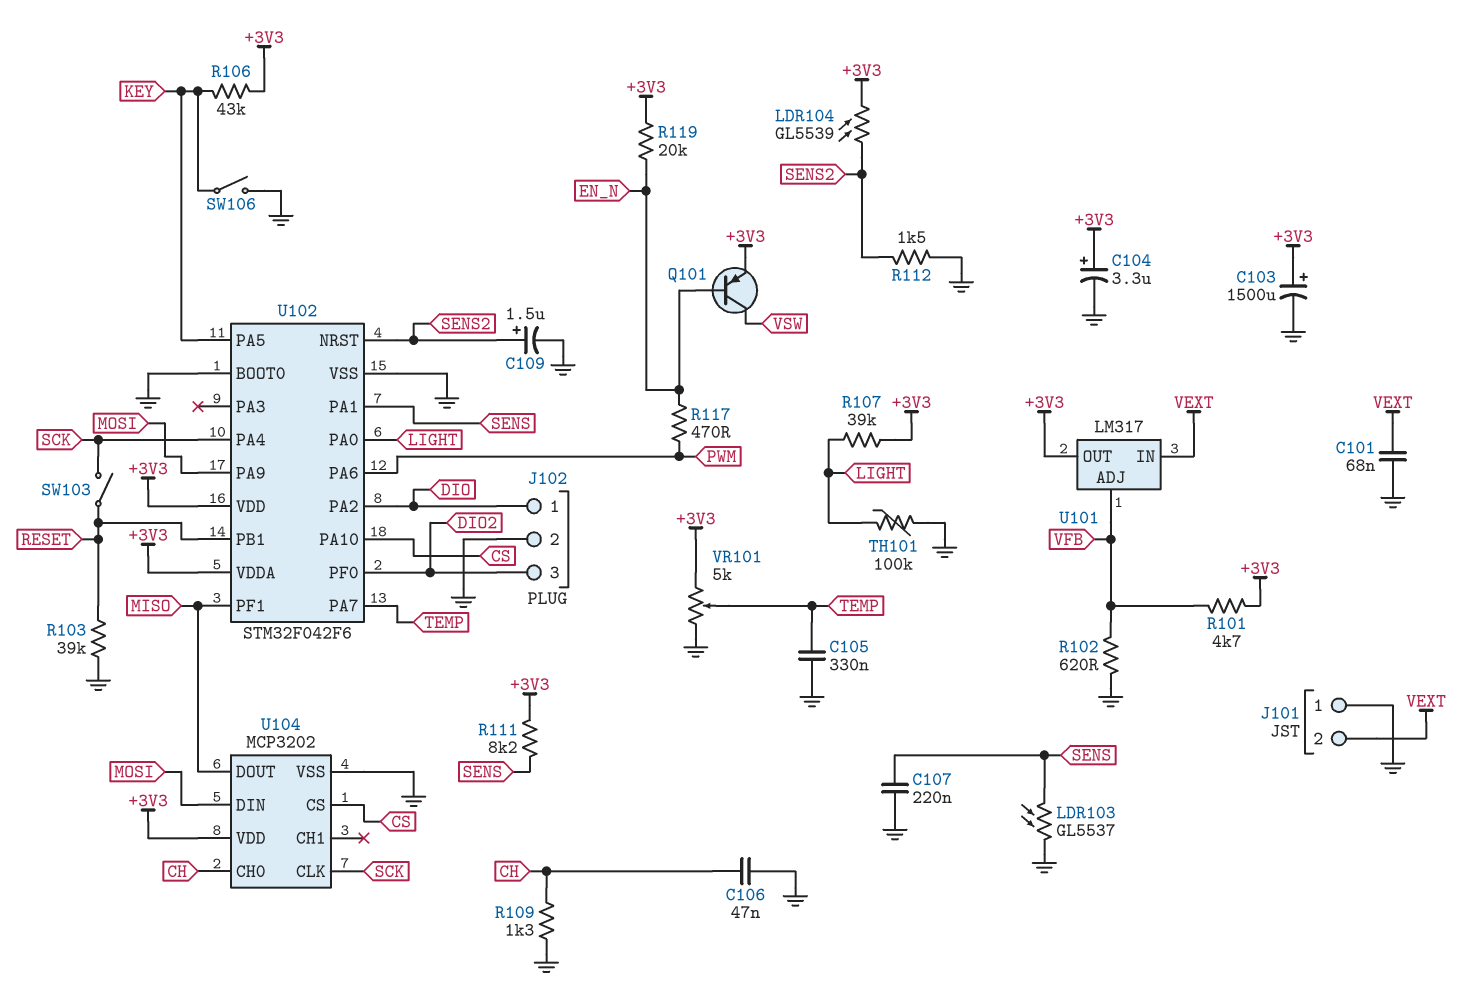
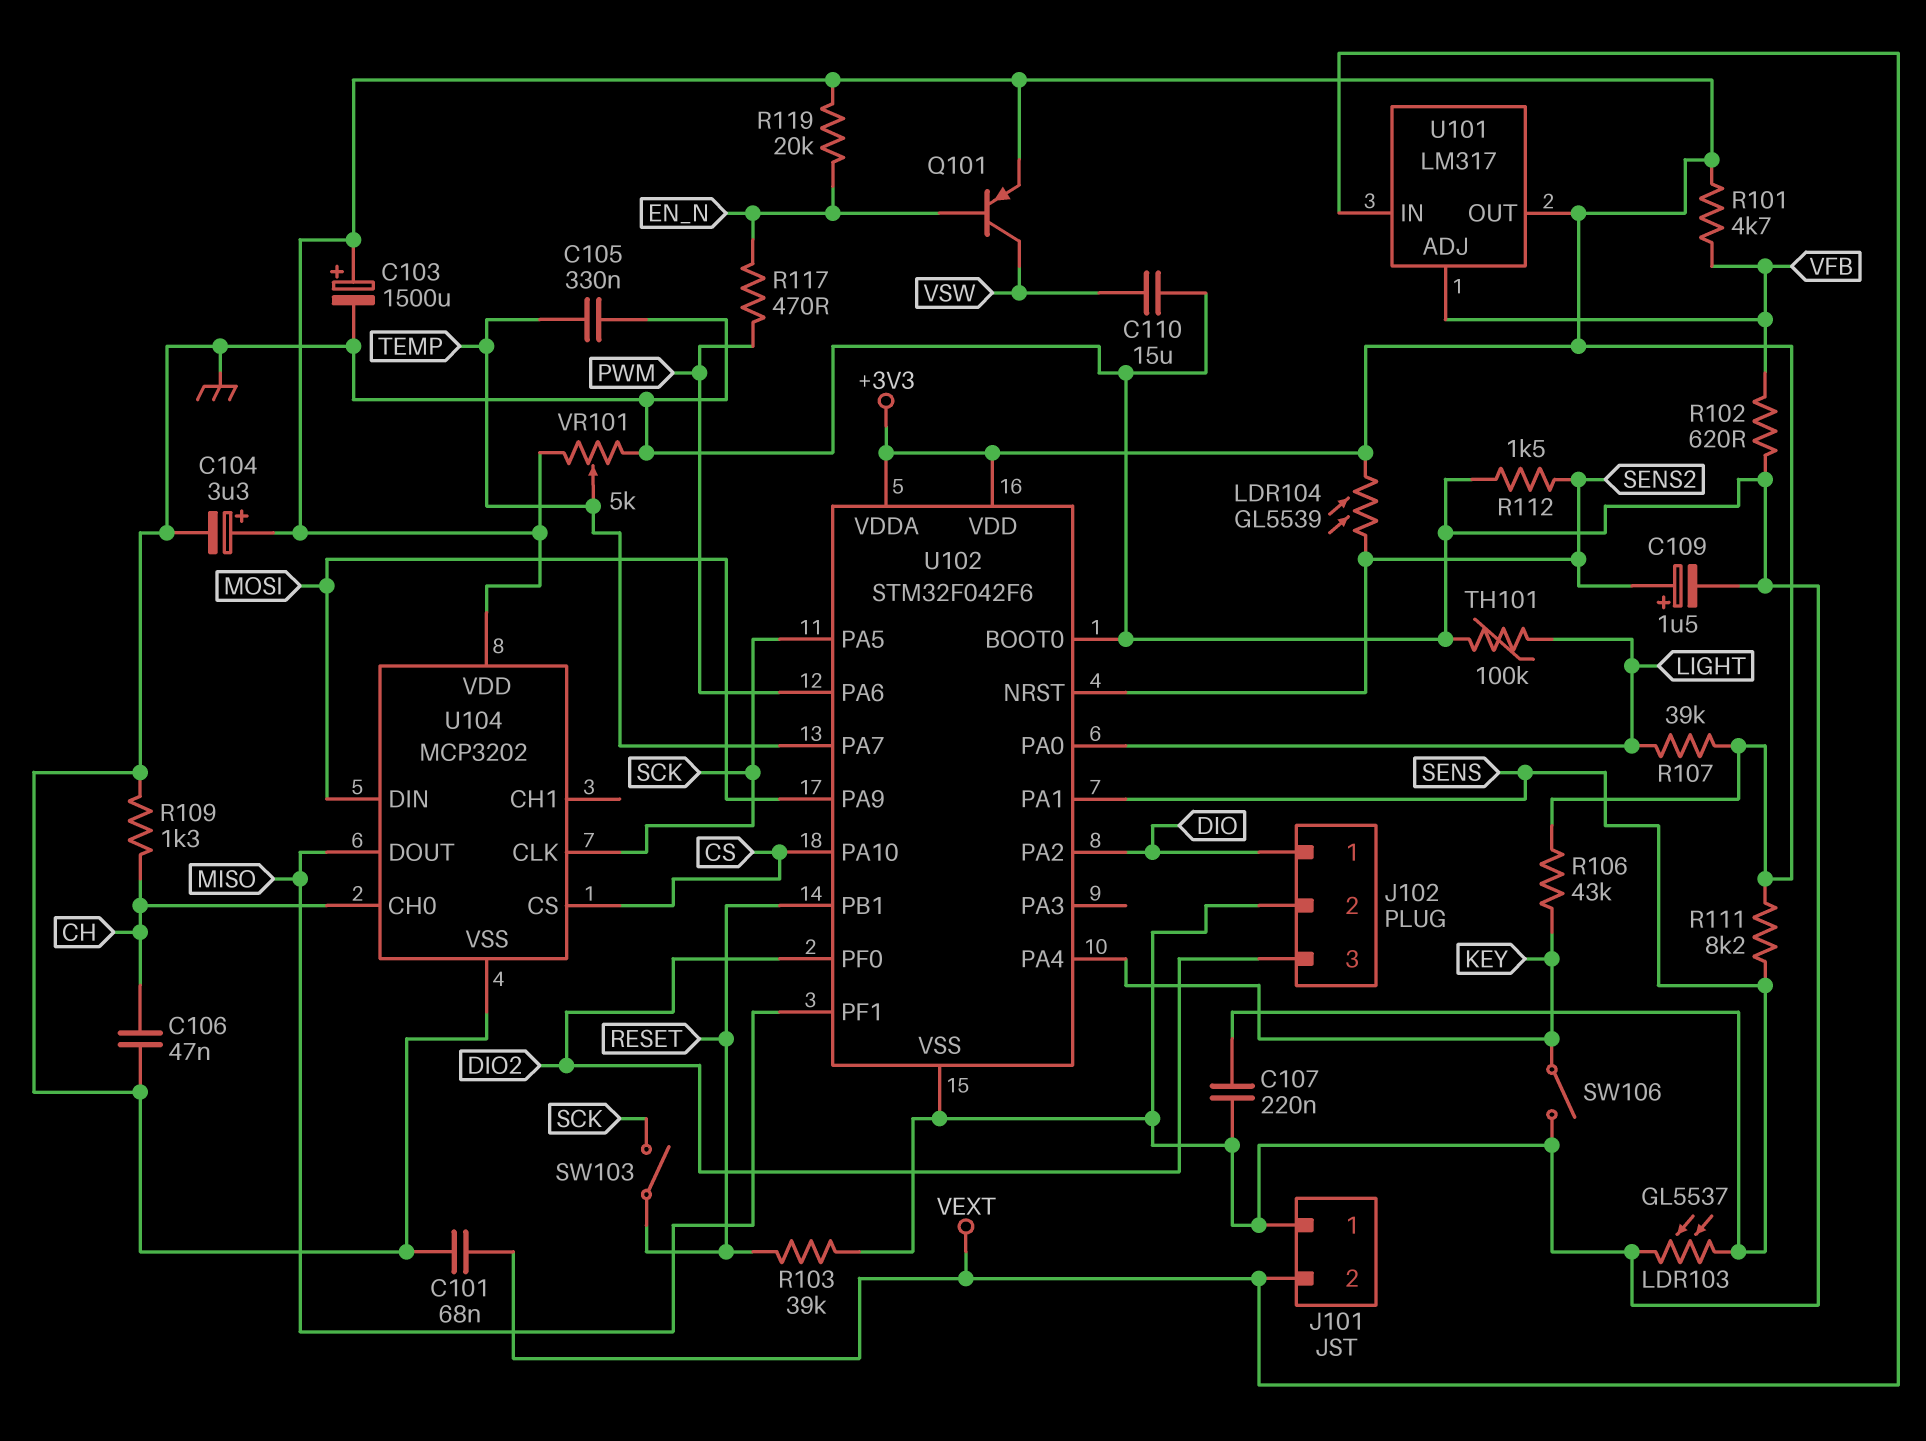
C110: none -> 15uF (GND, VSW)
U102 pin PA4: SCK -> KEY
U102 pin PA5: KEY -> SCK

